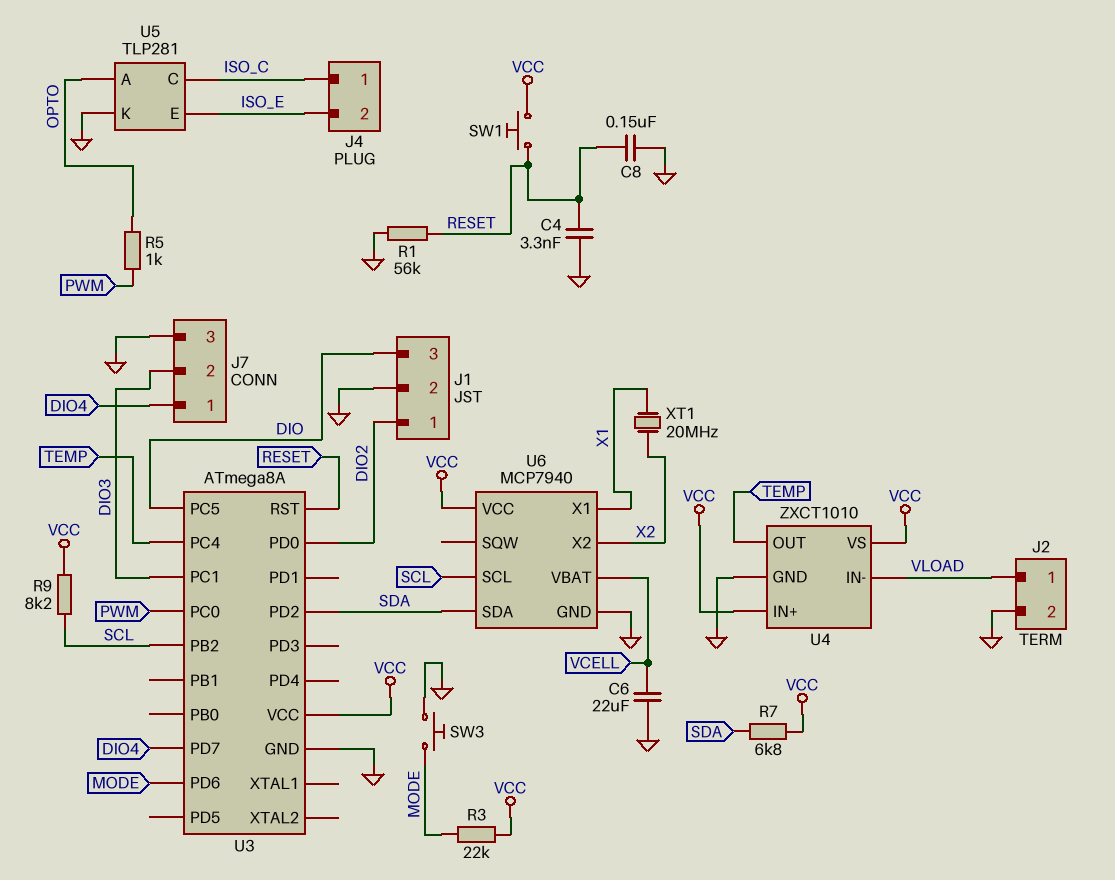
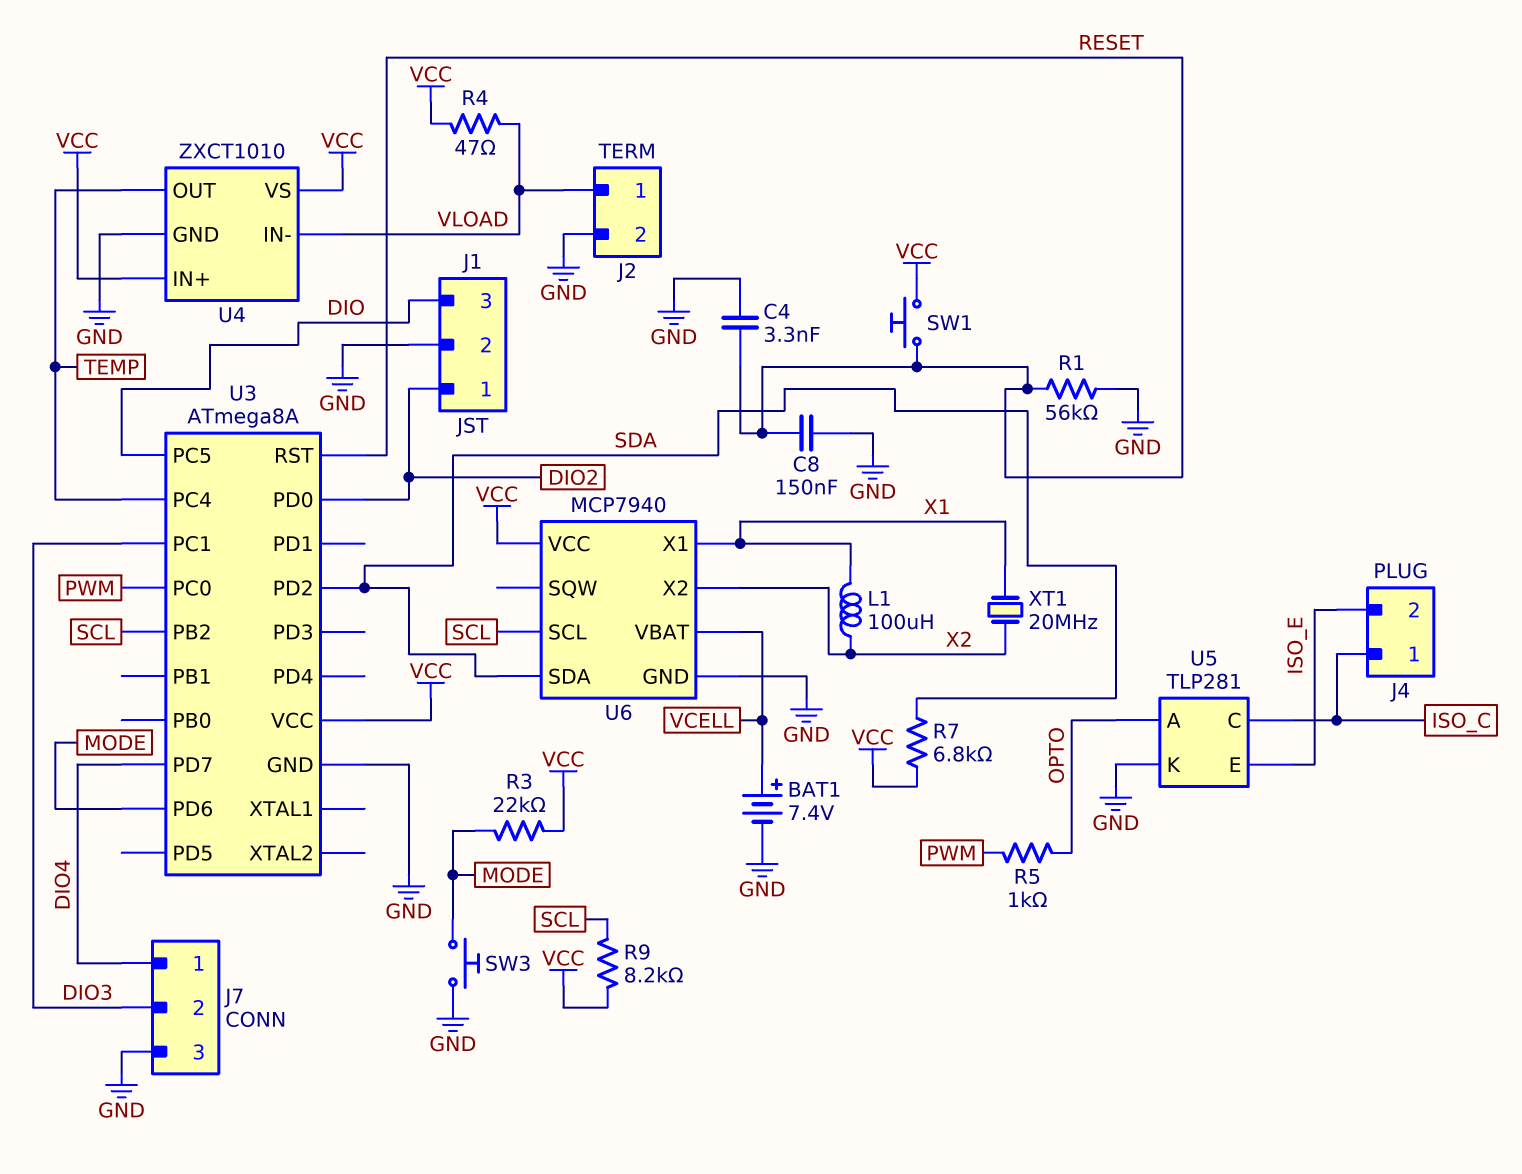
BAT1: none -> 7.4V (plus VCELL, minus GND)
C6: 22uF (GND, VCELL) -> none
L1: none -> 100uH (X1, X2)
R4: none -> 47 (VCC, VLOAD)

